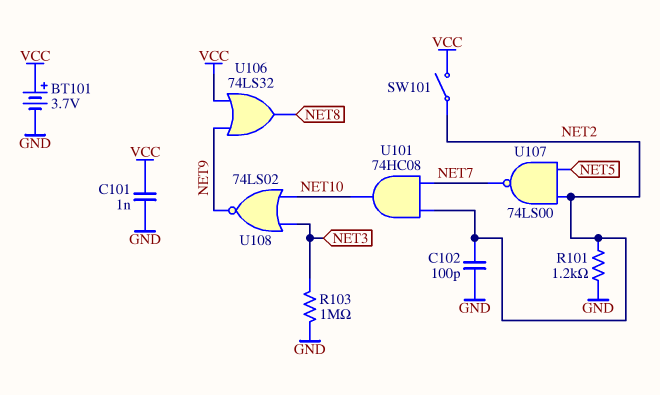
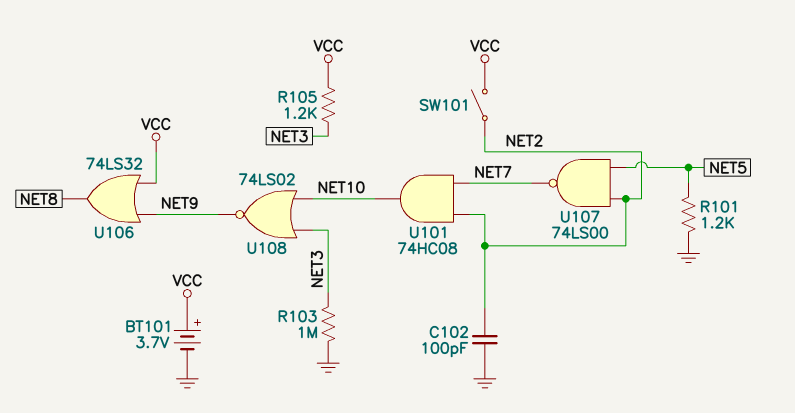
C101: 1nF (GND, VCC) -> none
R101: 1.2k (GND, NET2) -> 1.2k (GND, NET5)
R105: none -> 1.2k (NET3, VCC)

